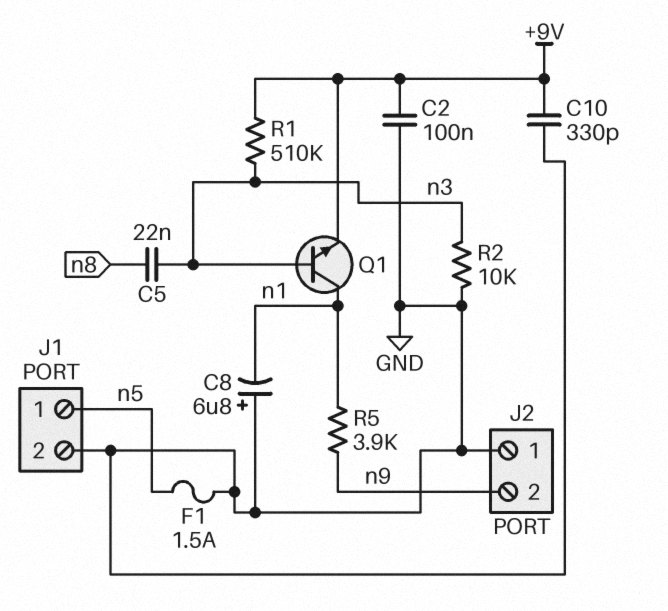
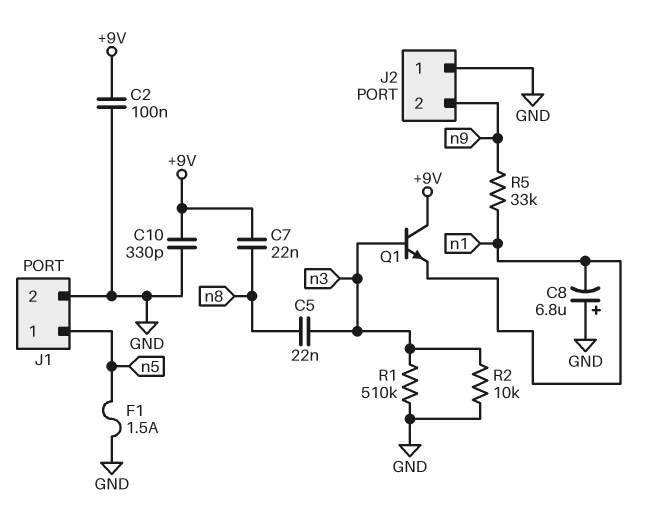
C7: none -> 22nF (+9V, n8)
Q1: NPN (B n3, C n1, E +9V) -> NPN (B n3, C +9V, E n1)
R1: 510k (+9V, n3) -> 510k (GND, n3)
R5: 3.9k (n1, n9) -> 33k (n1, n9)

